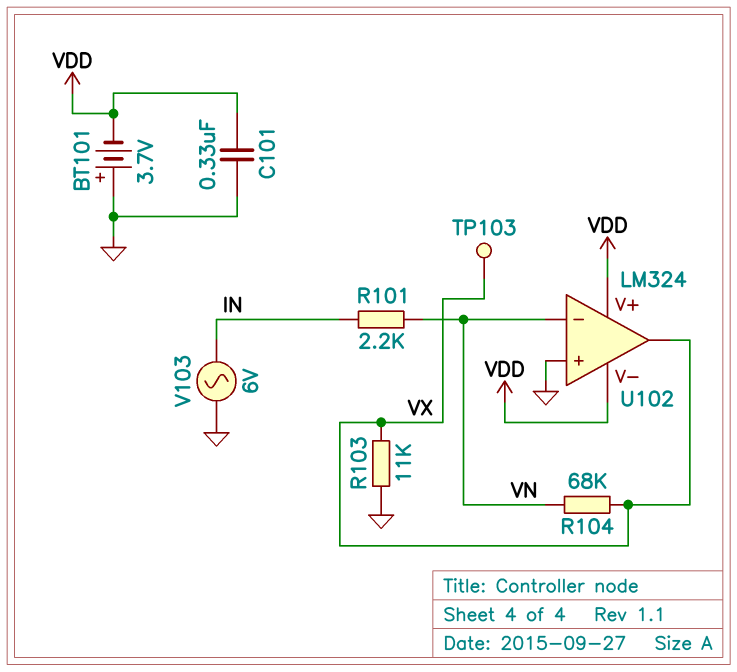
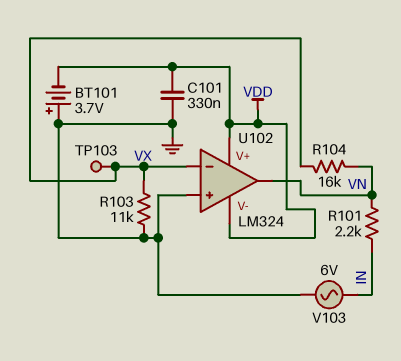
R104: 68k (VN, VX) -> 16k (VN, VX)
U102 pin in-: VN -> VX
U102 pin out: VX -> VN

